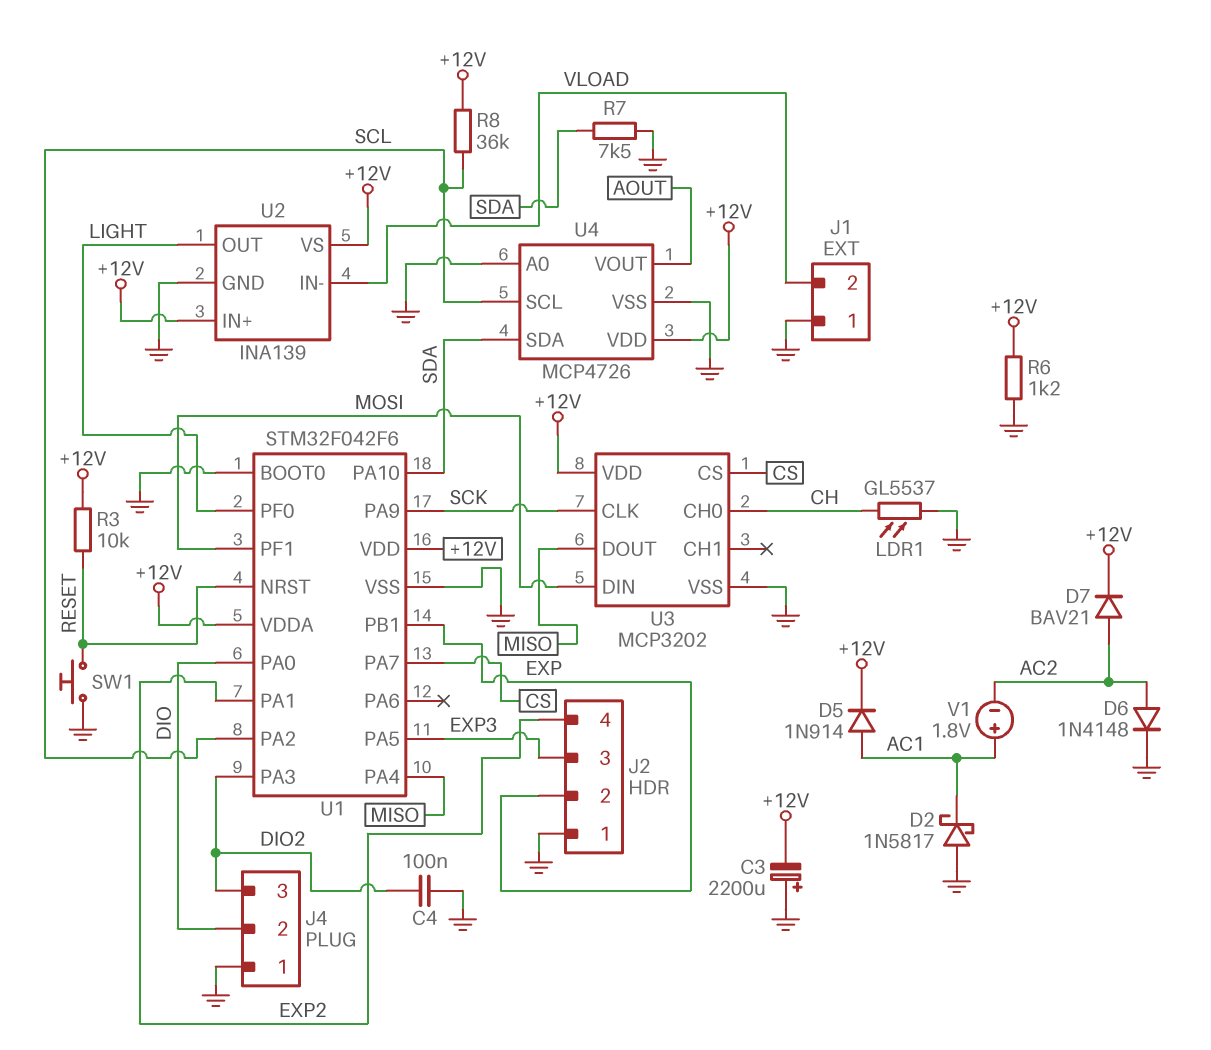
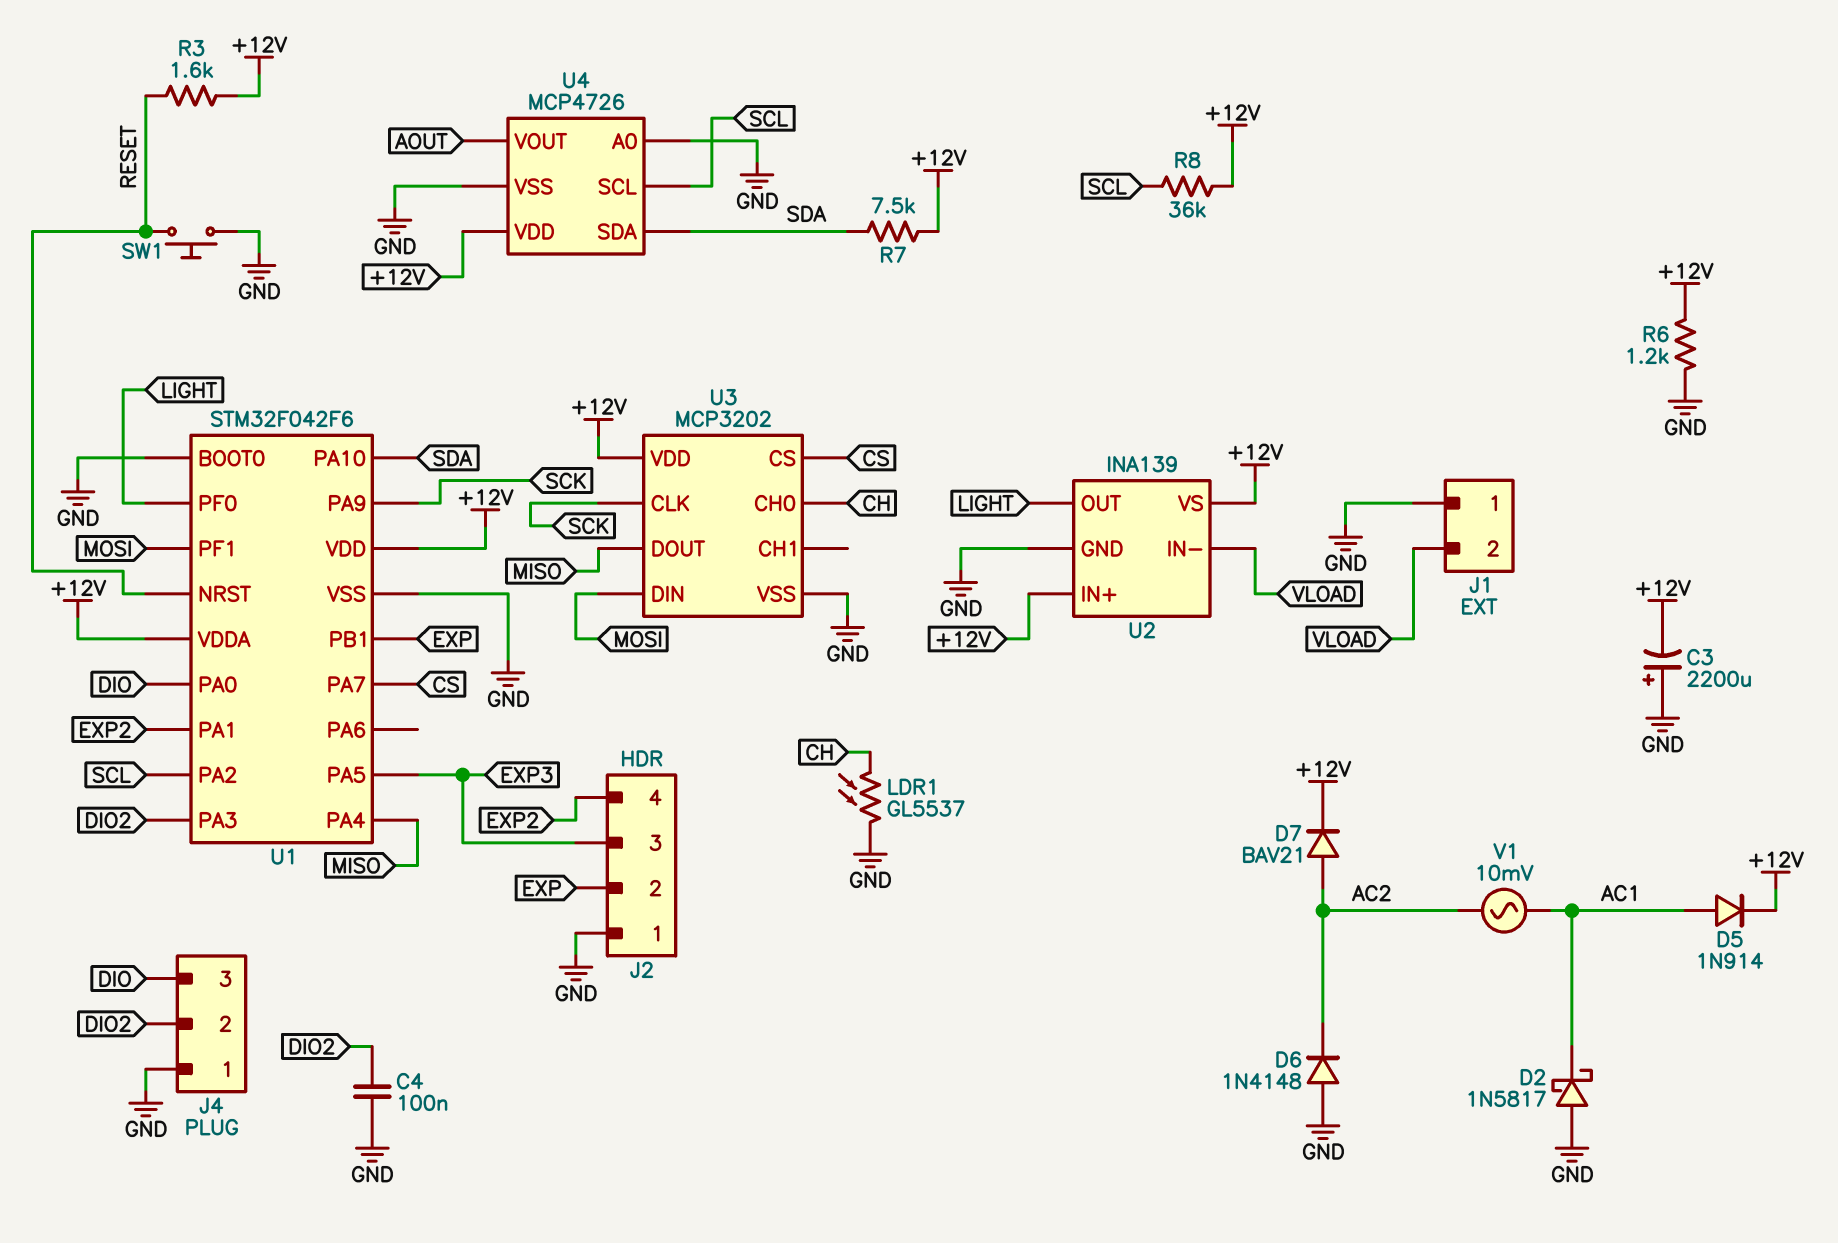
D6: diode 1N4148 (A AC2, K GND) -> diode 1N4148 (A GND, K AC2)
J4 pin 2: DIO -> DIO2
J4 pin 3: DIO2 -> DIO
R3: 10k (+12V, RESET) -> 1.6k (+12V, RESET)
R7: 7.5k (GND, SDA) -> 7.5k (+12V, SDA)
V1: 1.8V (plus AC1, minus AC2) -> AC 10mV (AC1, AC2)

